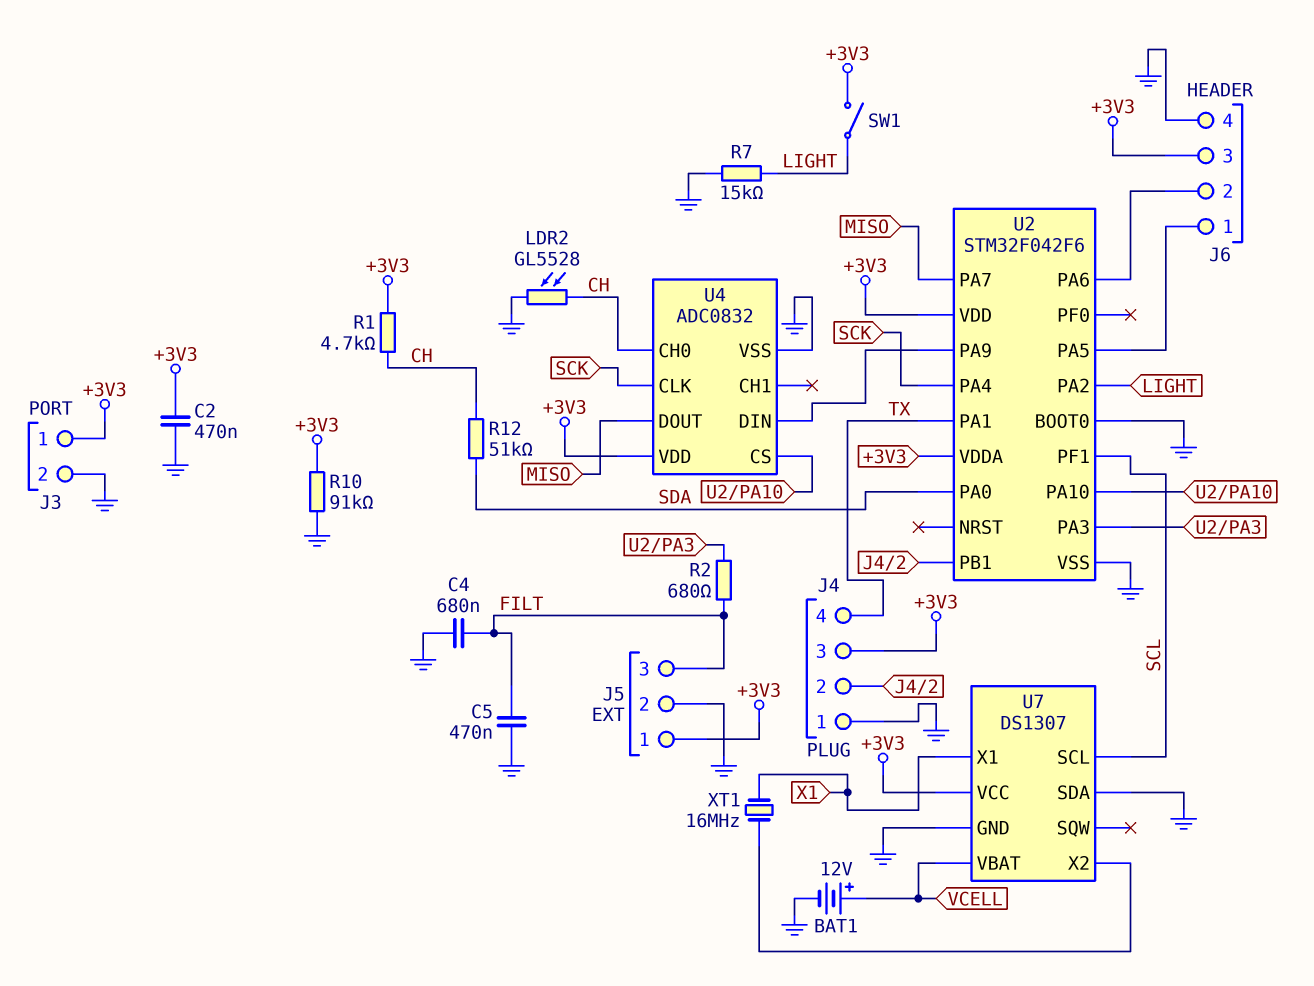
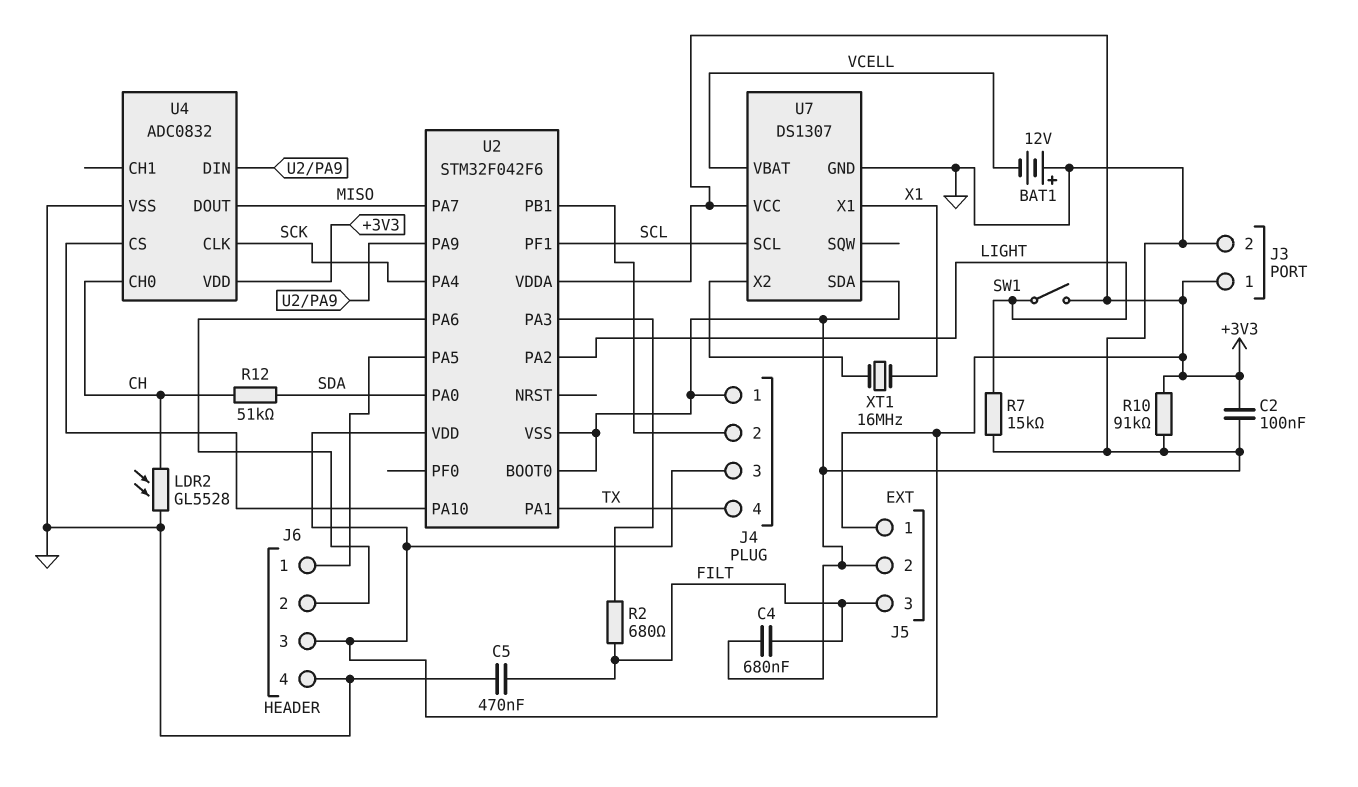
BAT1: 12V (plus VCELL, minus GND) -> 12V (plus GND, minus VCELL)
C2: 470nF (+3V3, GND) -> 100nF (+3V3, GND)
R1: 4.7k (+3V3, CH) -> none

